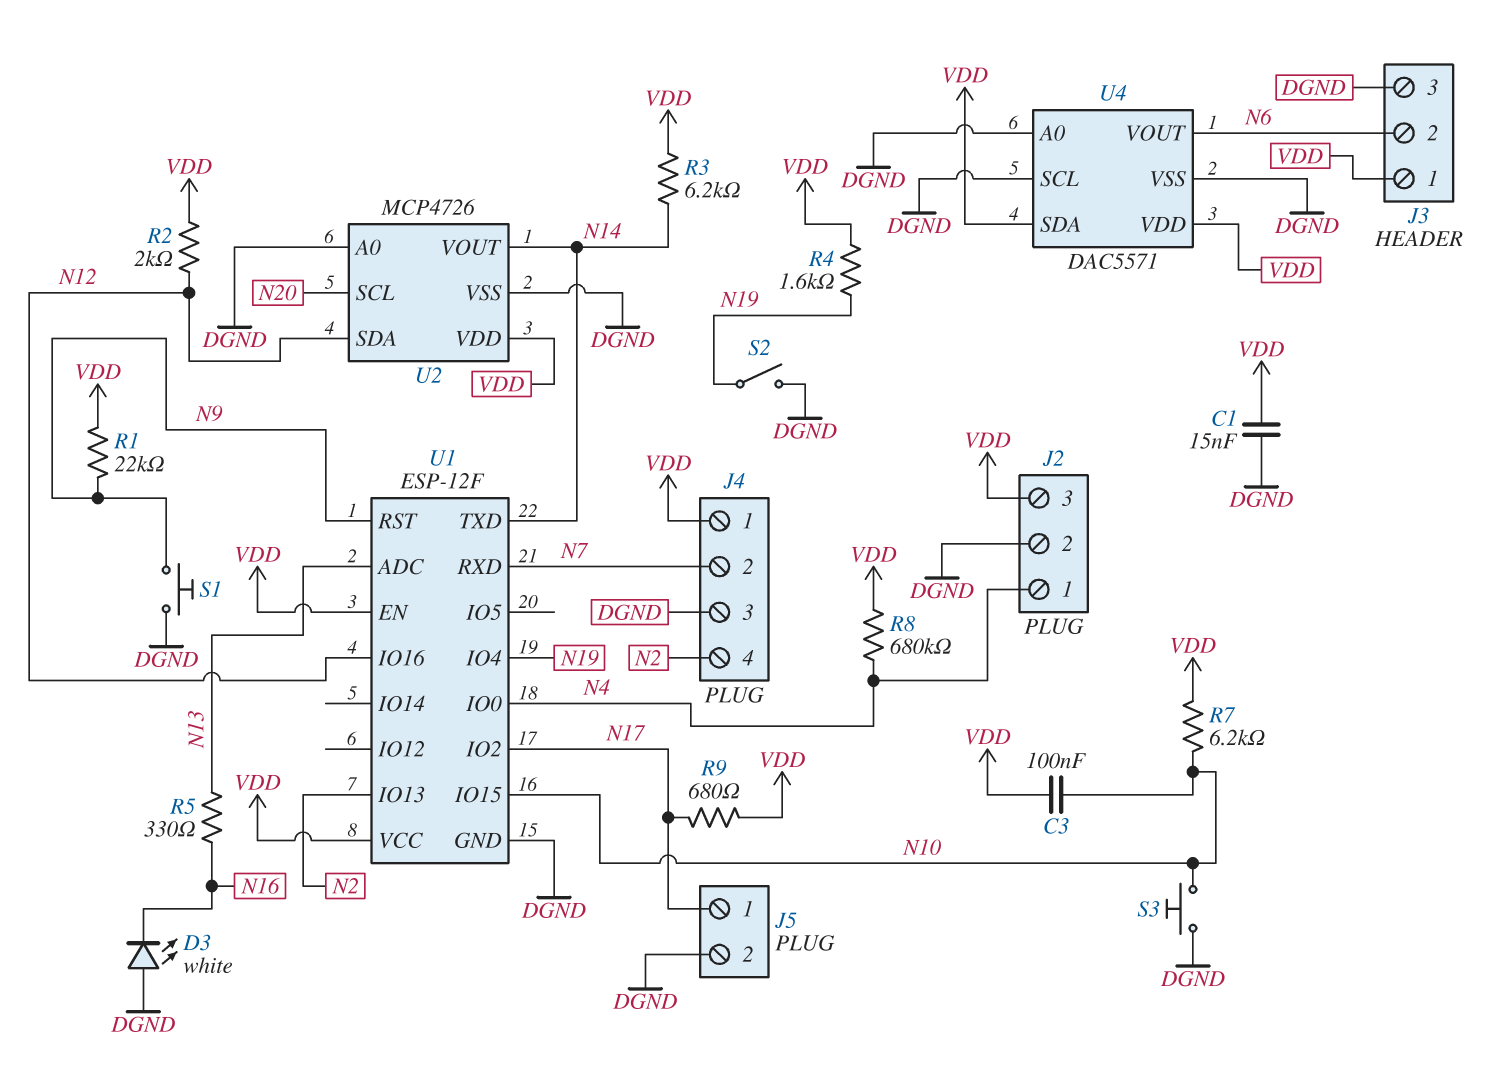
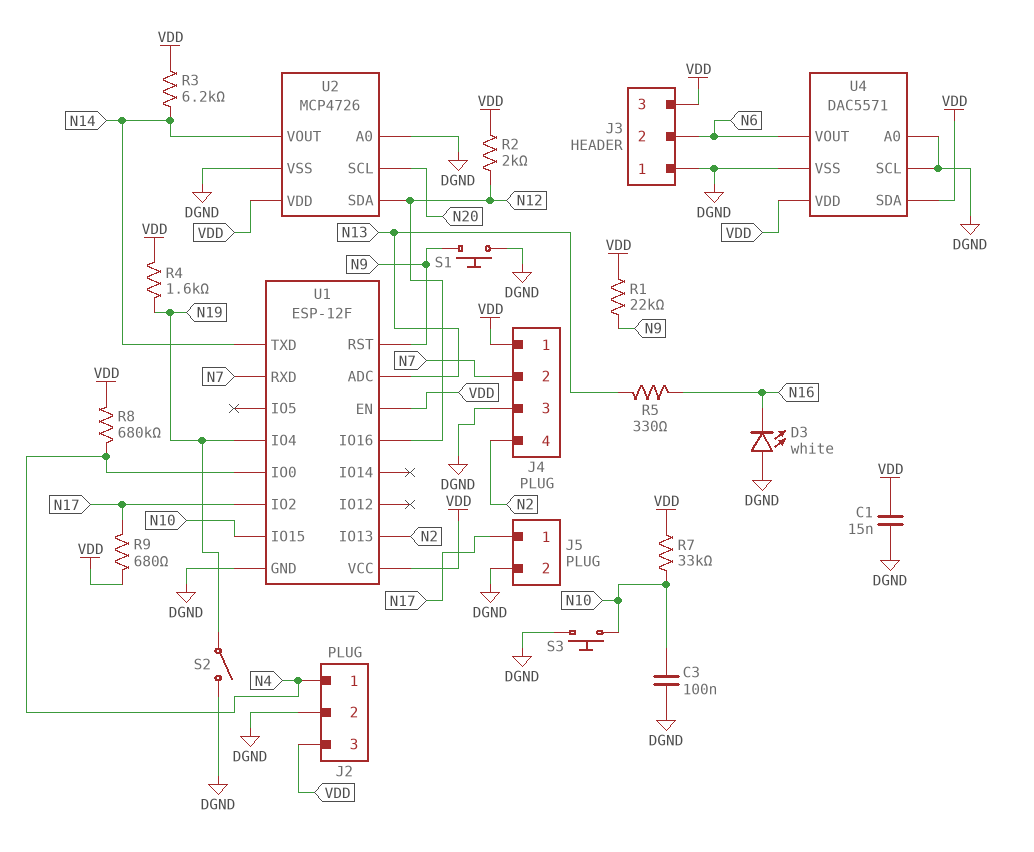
C3: 100nF (N10, VDD) -> 100nF (DGND, N10)
J3 pin 1: VDD -> DGND
J3 pin 3: DGND -> VDD
R7: 6.2k (N10, VDD) -> 33k (N10, VDD)

